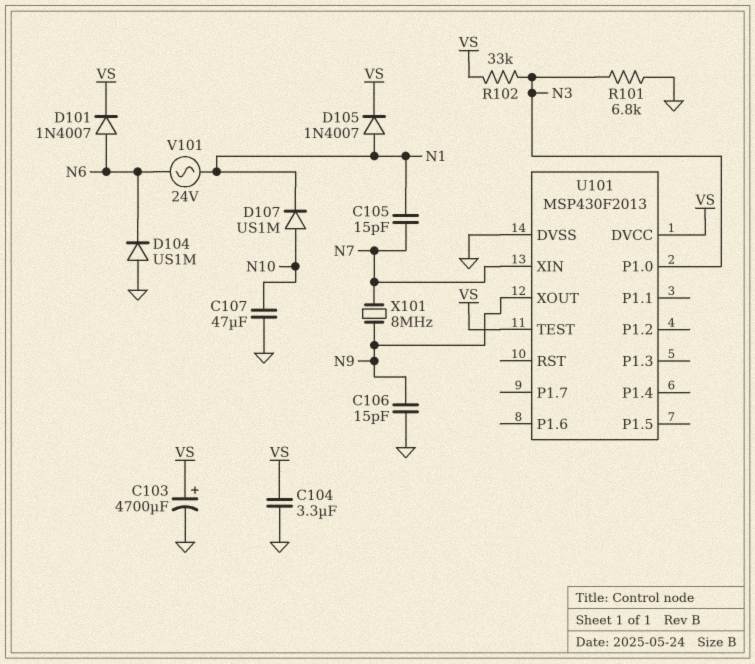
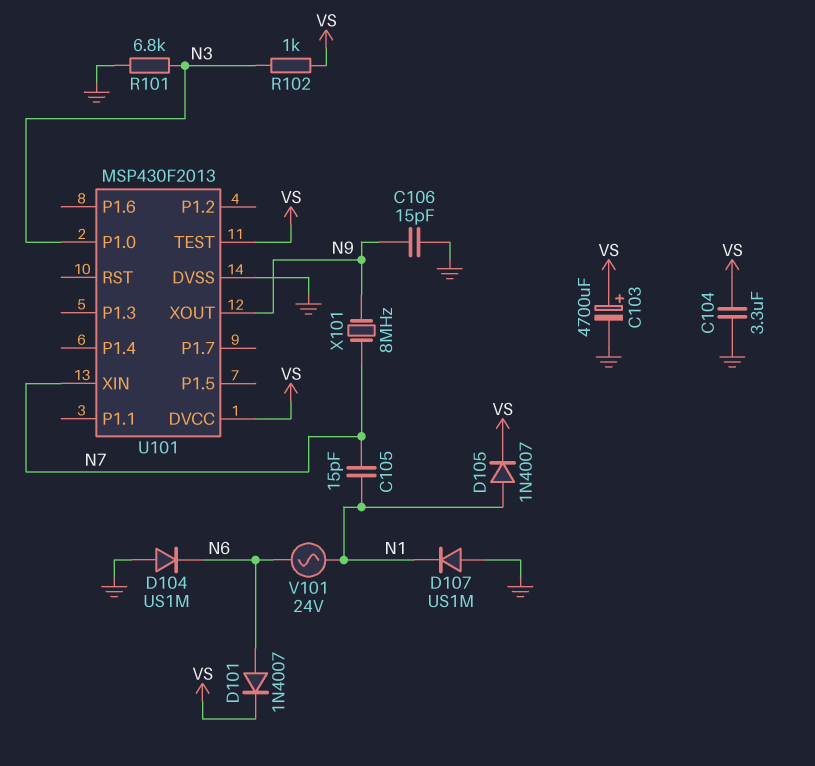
C107: 47uF (GND, N10) -> none
D107: diode US1M (A N10, K N1) -> diode US1M (A GND, K N1)
R102: 33k (N3, VS) -> 1k (N3, VS)

